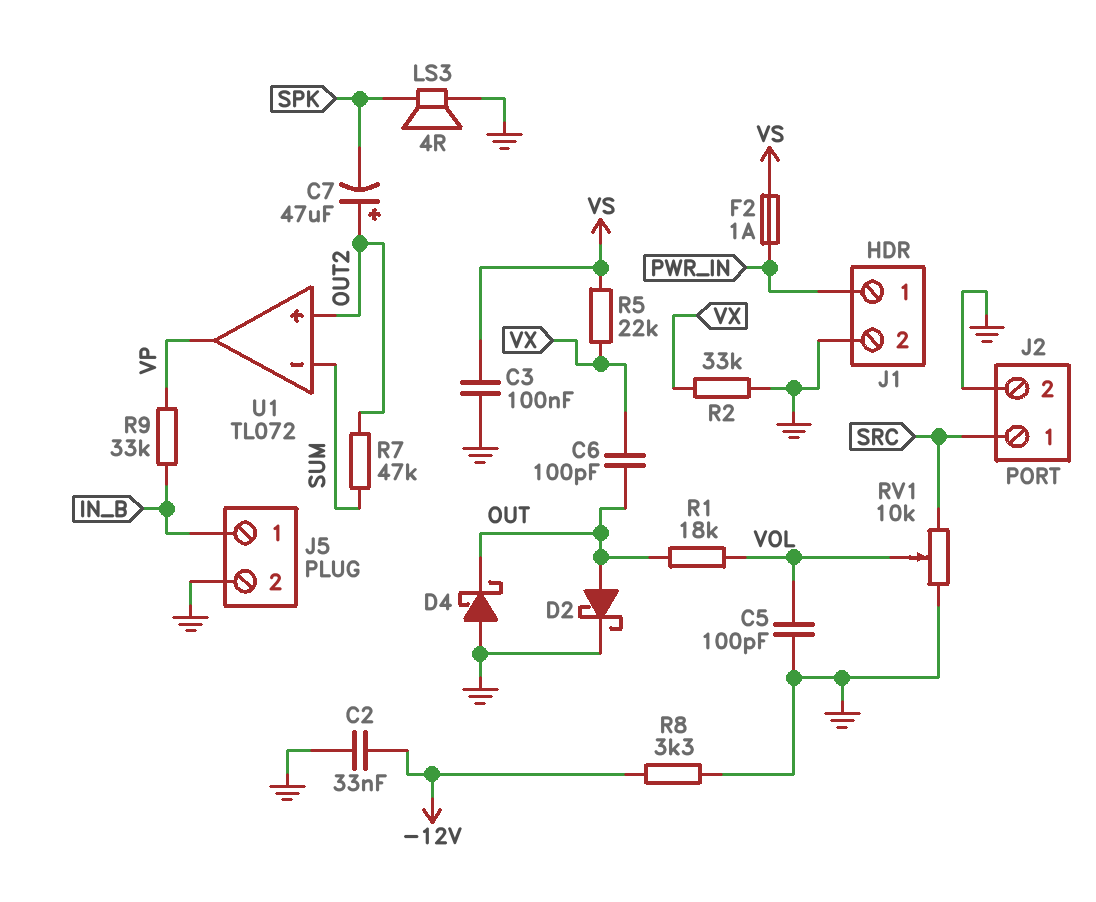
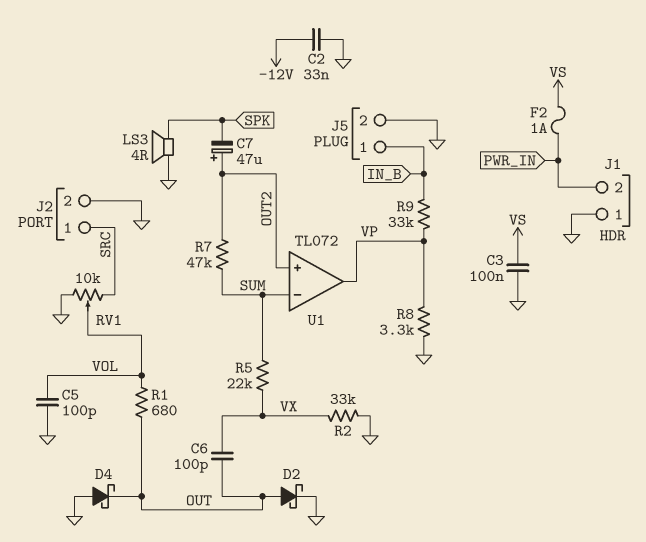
J1 pin 1: PWR_IN -> GND
J1 pin 2: GND -> PWR_IN
R1: 18k (OUT, VOL) -> 680 (OUT, VOL)
R5: 22k (VS, VX) -> 22k (SUM, VX)
R8: 3.3k (-12V, GND) -> 3.3k (GND, VP)

